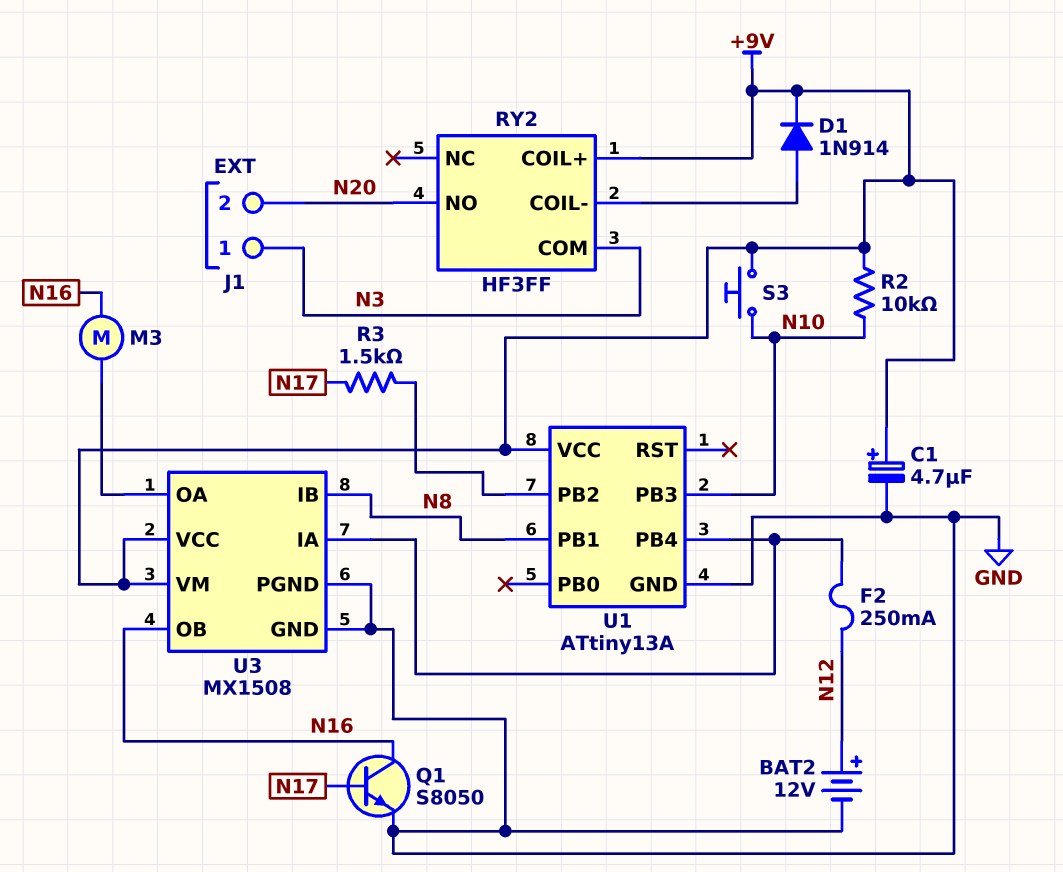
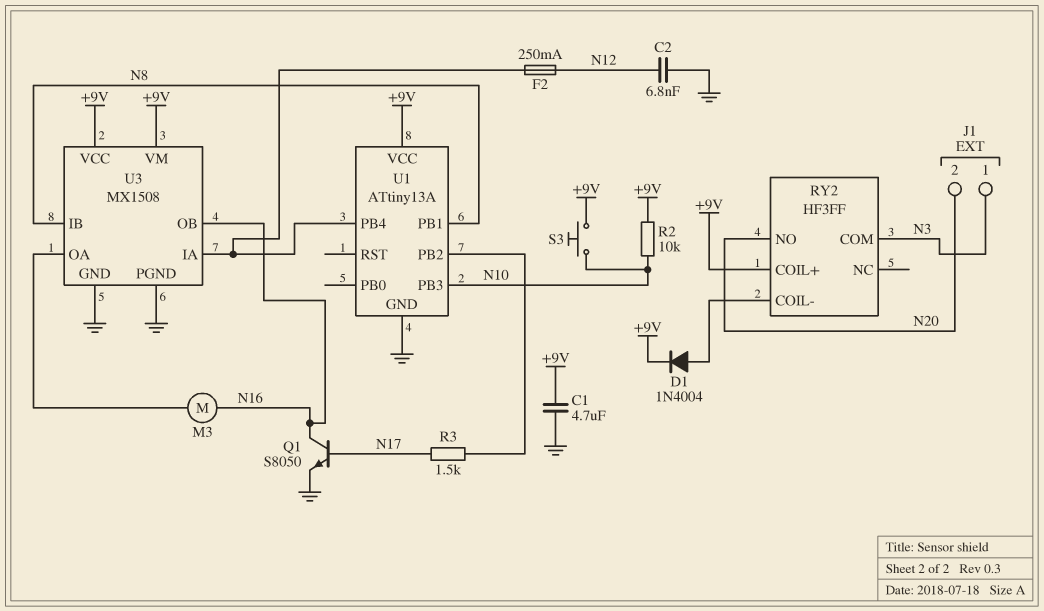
BAT2: 12V (plus N12, minus GND) -> none
C1: 4.7uF (plus +9V, minus GND) -> 4.7uF (+9V, GND)
C2: none -> 6.8nF (GND, N12)
D1: diode 1N914 (A RY2/COIL-, K +9V) -> diode 1N4004 (A RY2/COIL-, K +9V)

